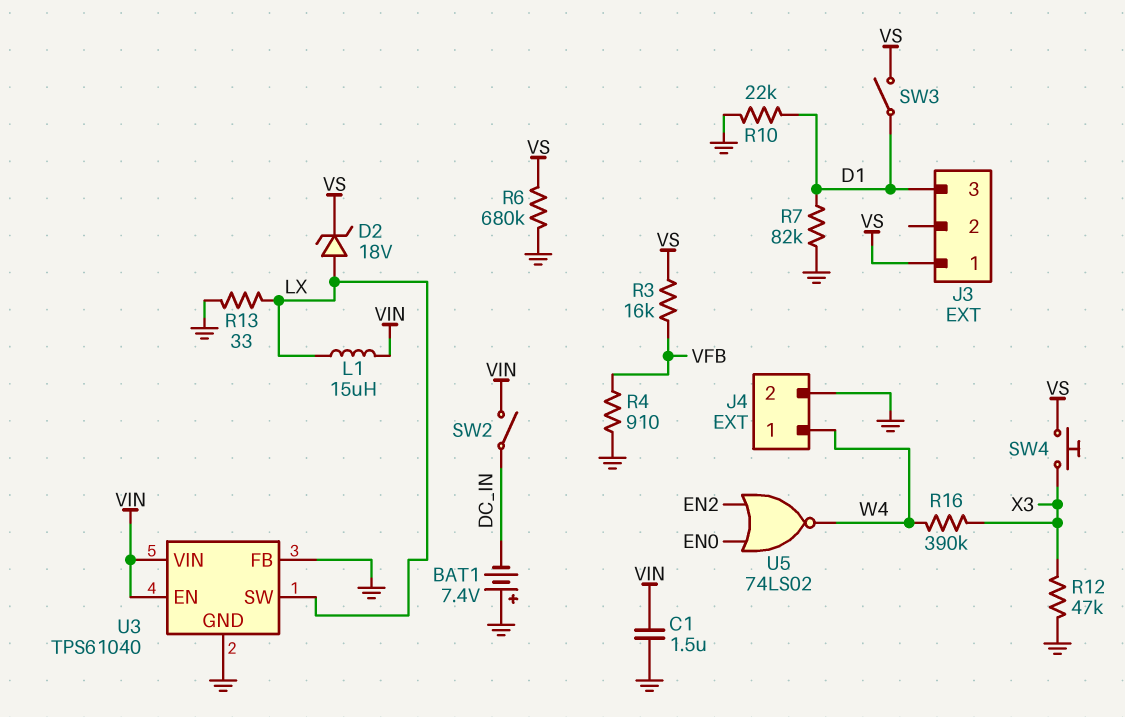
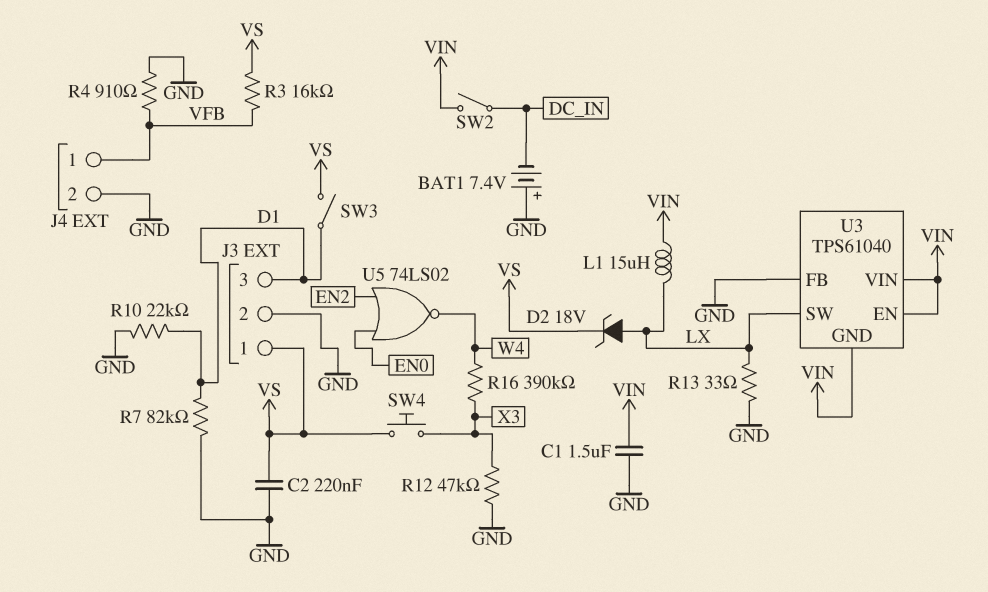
C2: none -> 220nF (GND, VS)
J3 pin 2: none -> GND
J4 pin 1: W4 -> VFB
R6: 680k (GND, VS) -> none
U3 pin GND: GND -> VIN

